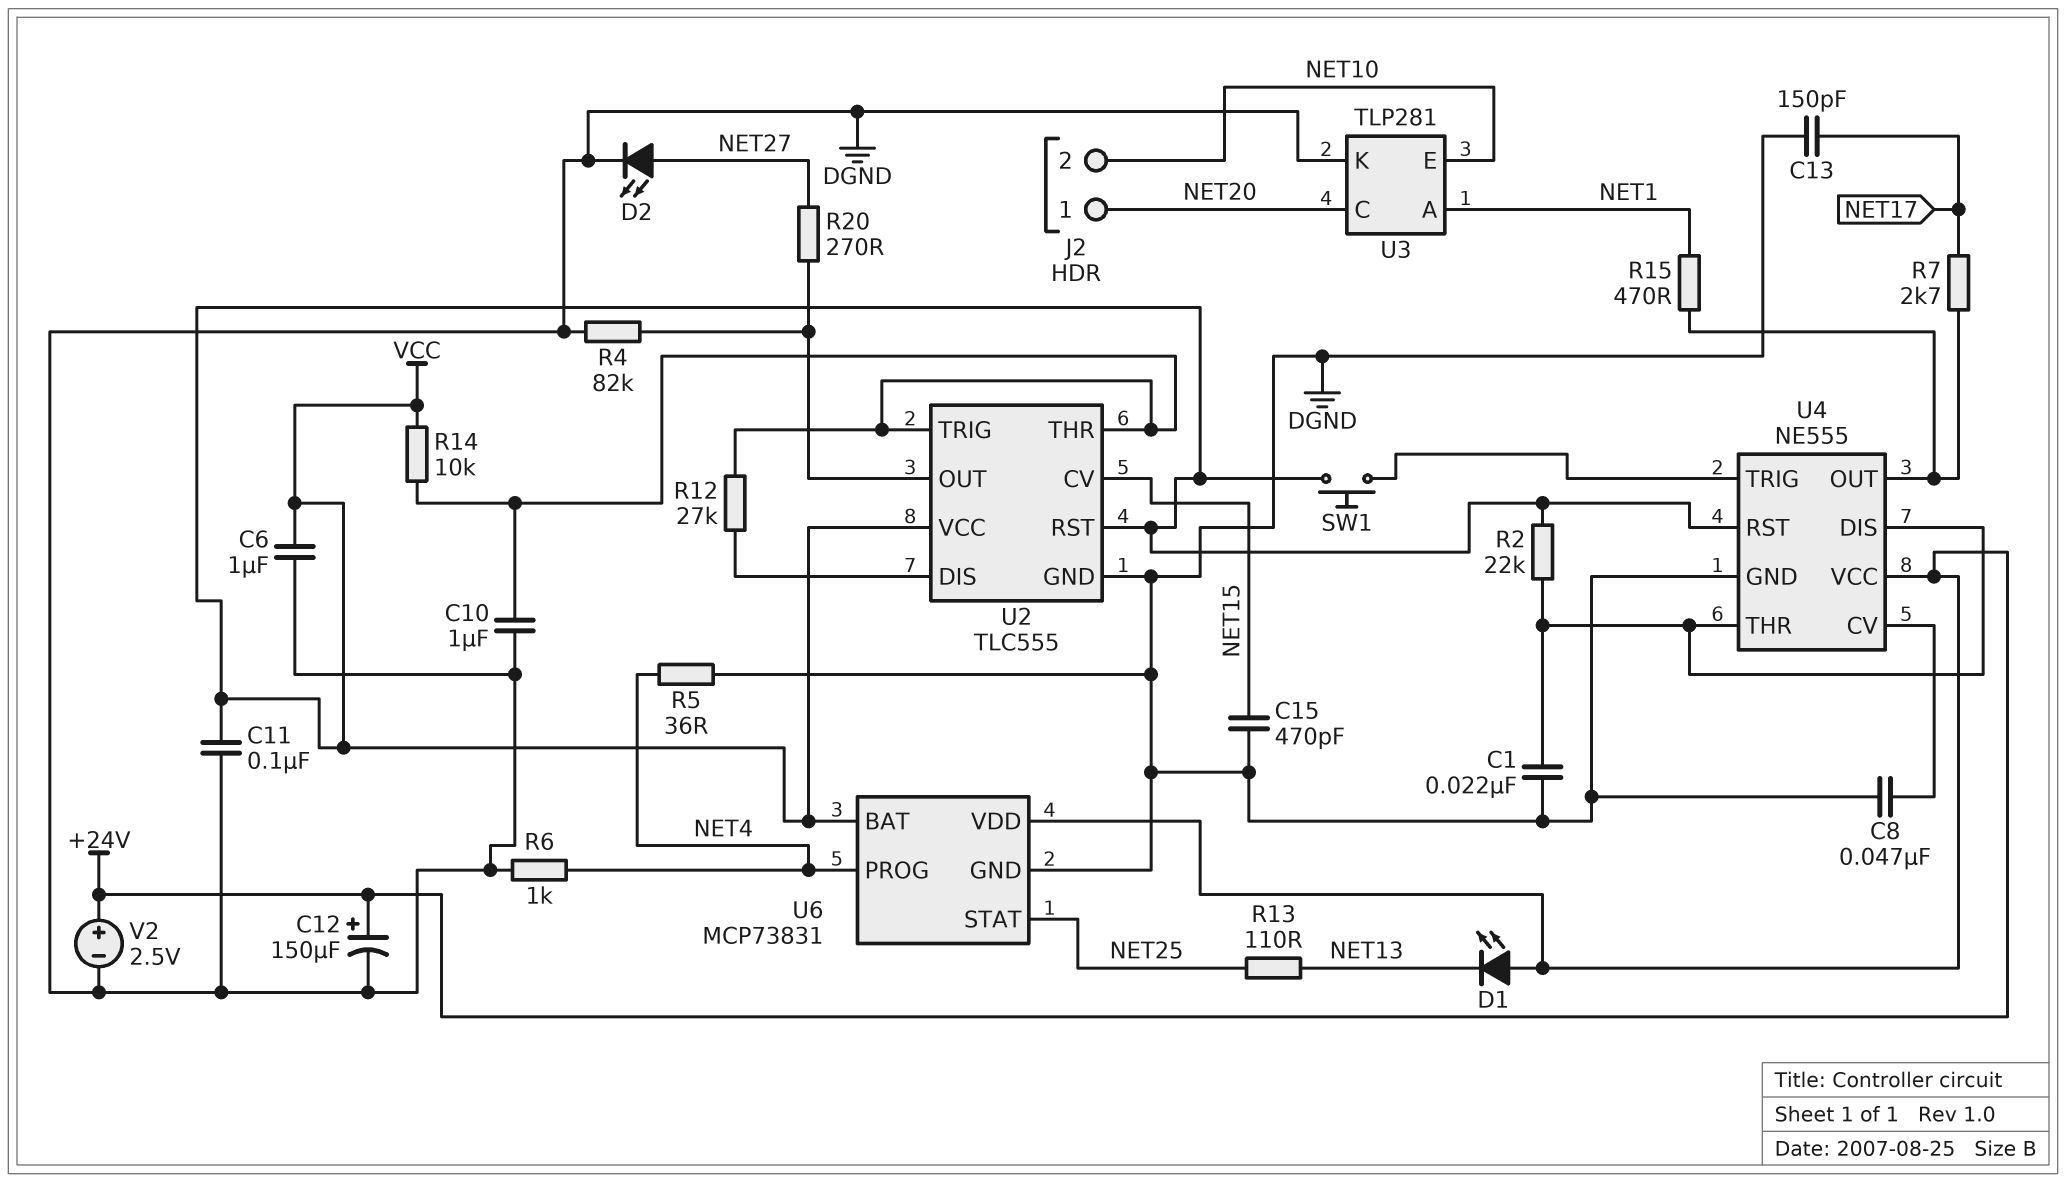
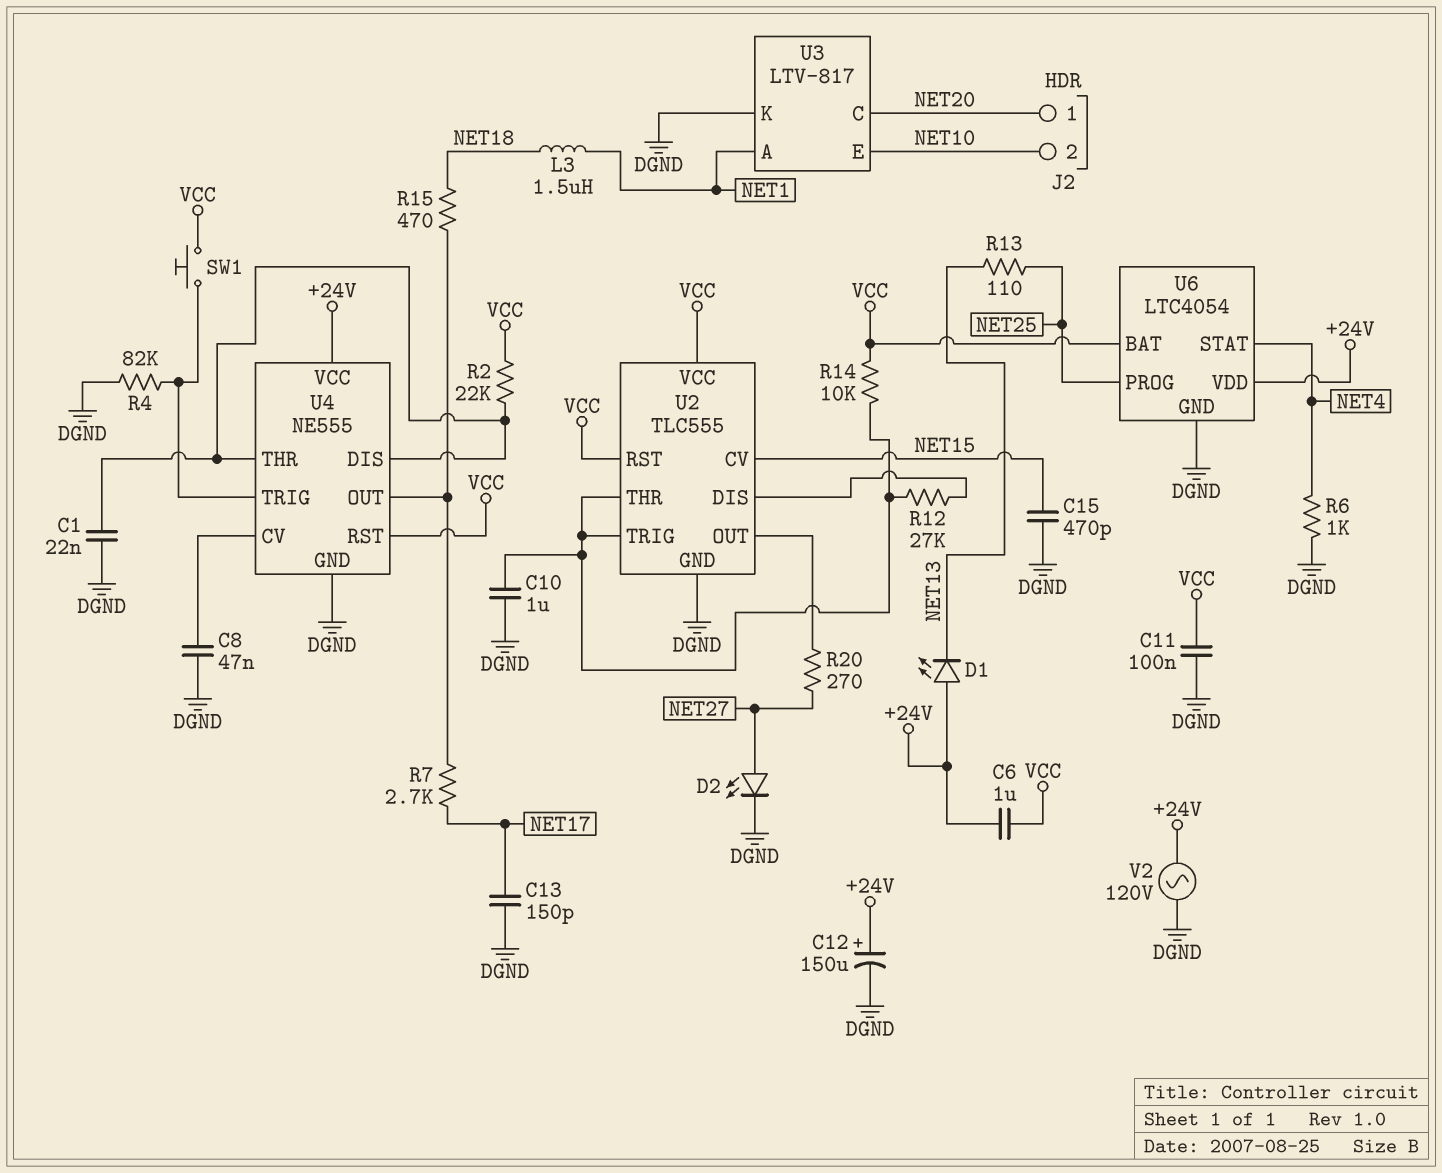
C6: 1uF (DGND, VCC) -> 1uF (+24V, VCC)
L3: none -> 1.5uH (NET1, NET18)
R4: 82k (DGND, U2/OUT) -> 82k (DGND, U4/TRIG)
R5: 36 (DGND, NET4) -> none
R15: 470 (NET1, U4/OUT) -> 470 (NET18, U4/OUT)
U3: TLP281 -> LTV-817
U6: MCP73831 -> LTC4054
U6 pin PROG: NET4 -> NET25
U6 pin STAT: NET25 -> NET4
V2: 2.5V (plus +24V, minus DGND) -> AC 120V (+24V, DGND)

